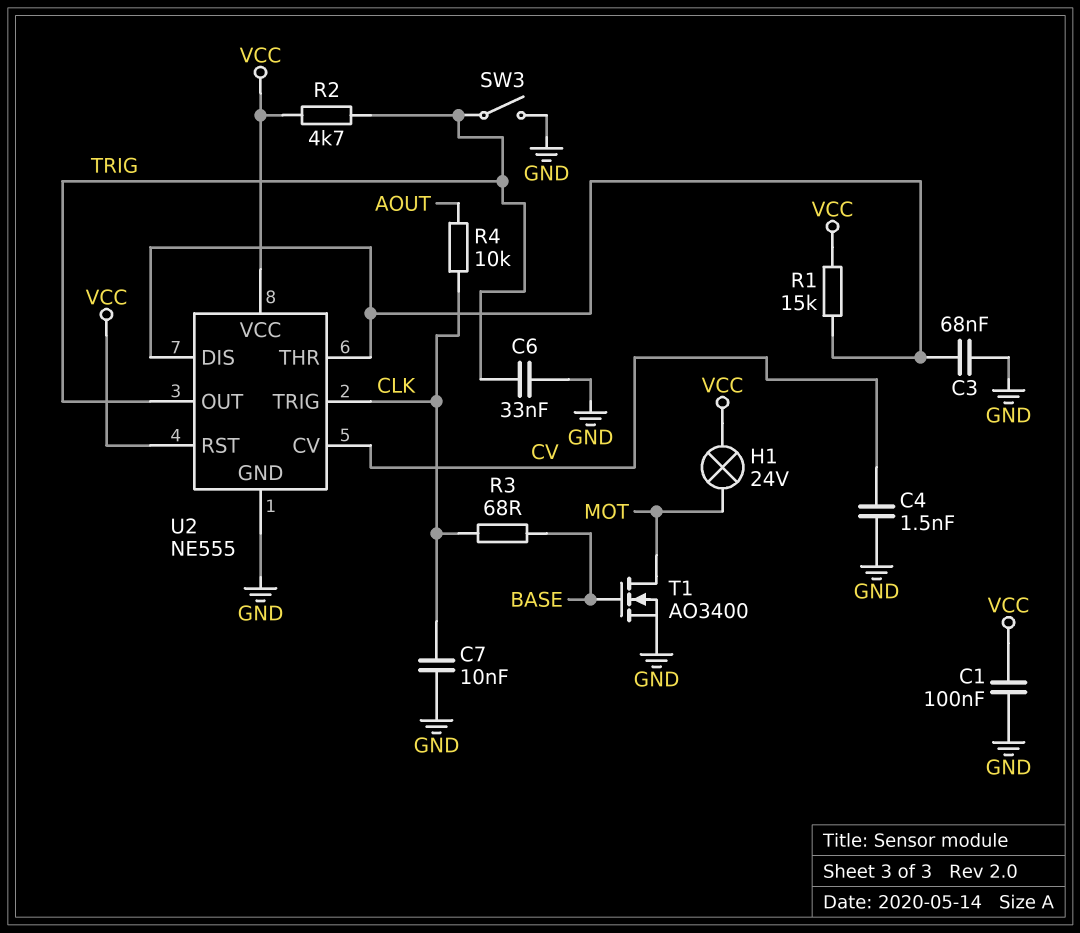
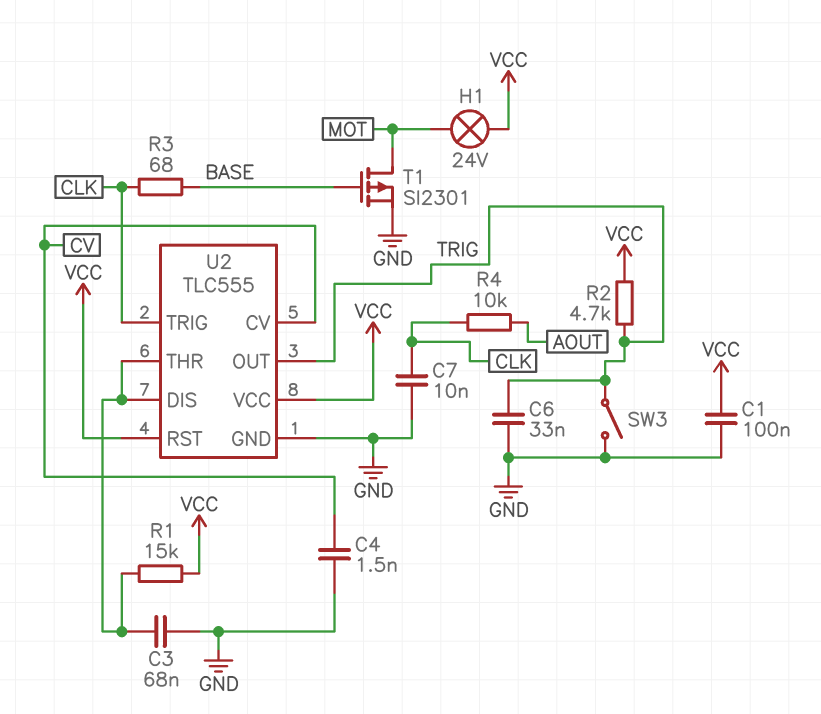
T1: NMOS AO3400 (G BASE, D MOT, S GND) -> PMOS SI2301 (G BASE, D MOT, S GND)
U2: NE555 -> TLC555

